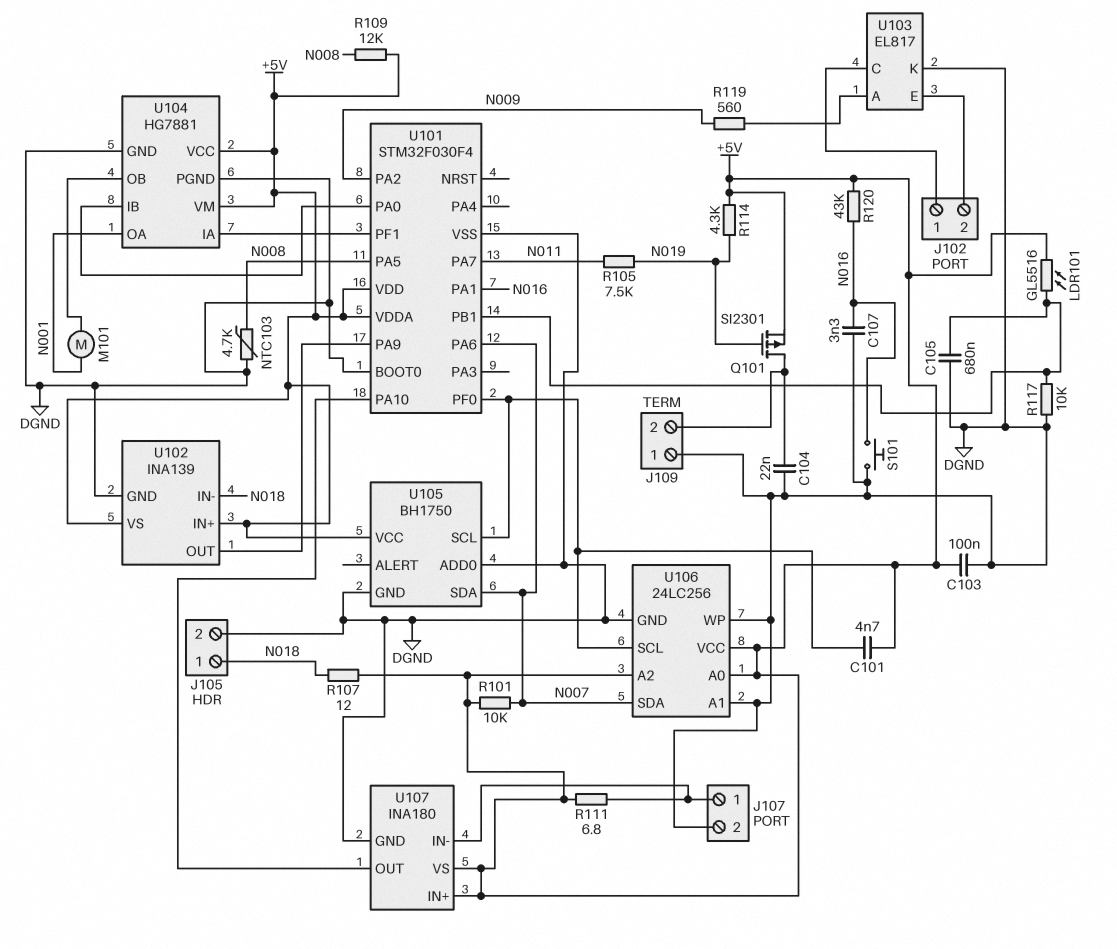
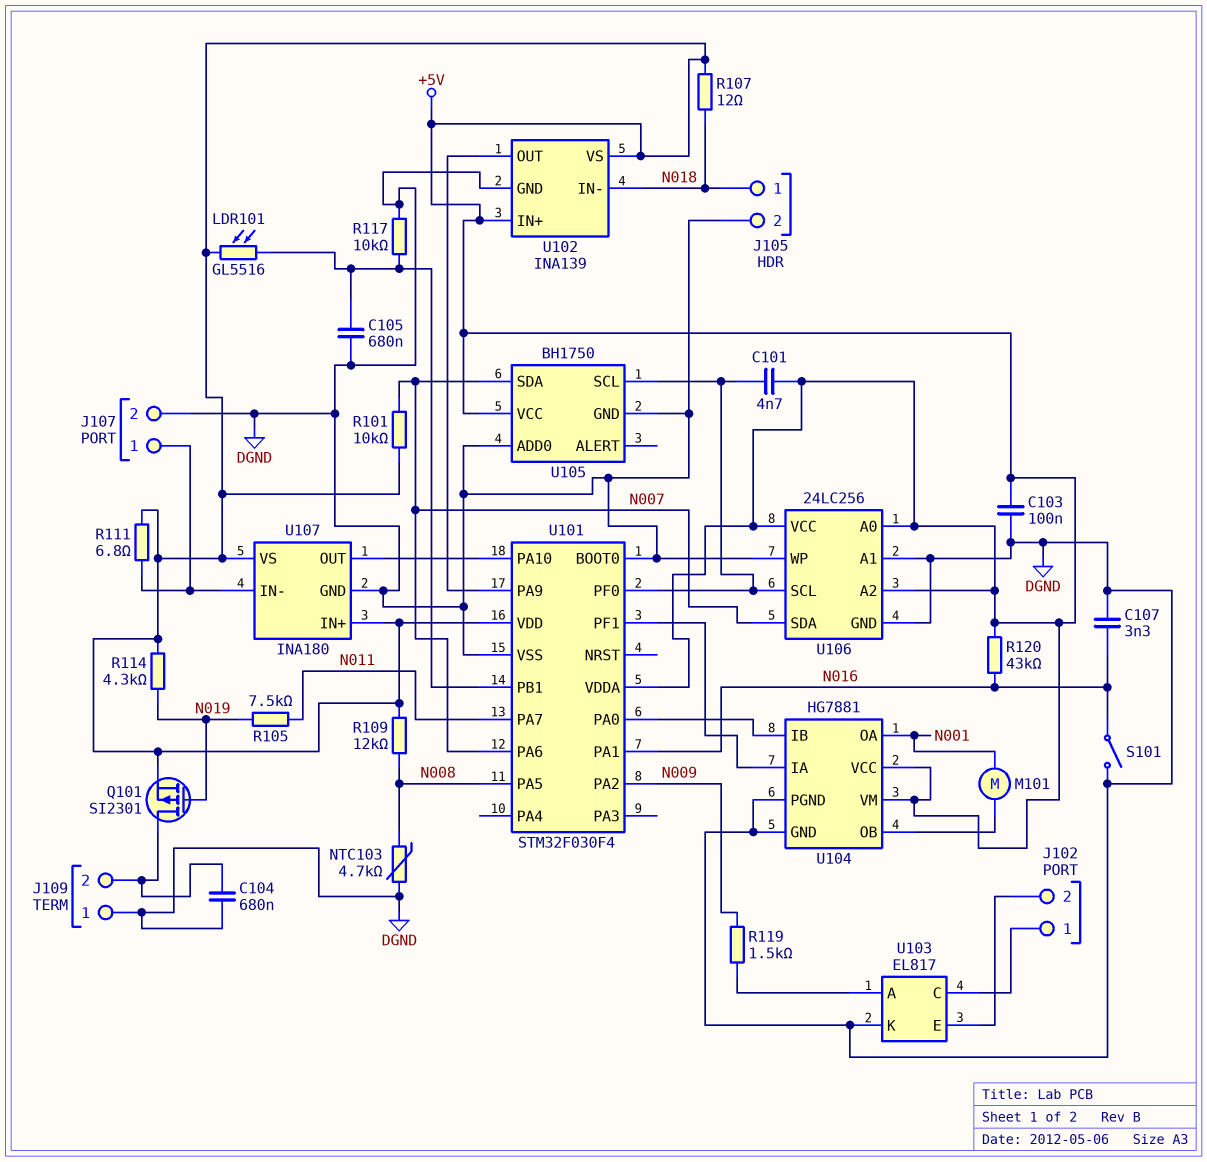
C104: 22nF (DGND, J109/2) -> 680nF (DGND, J109/2)
R119: 560 (N009, U103/A) -> 1.5k (N009, U103/A)
S101: button (DGND, N016) -> switch (DGND, N016)

